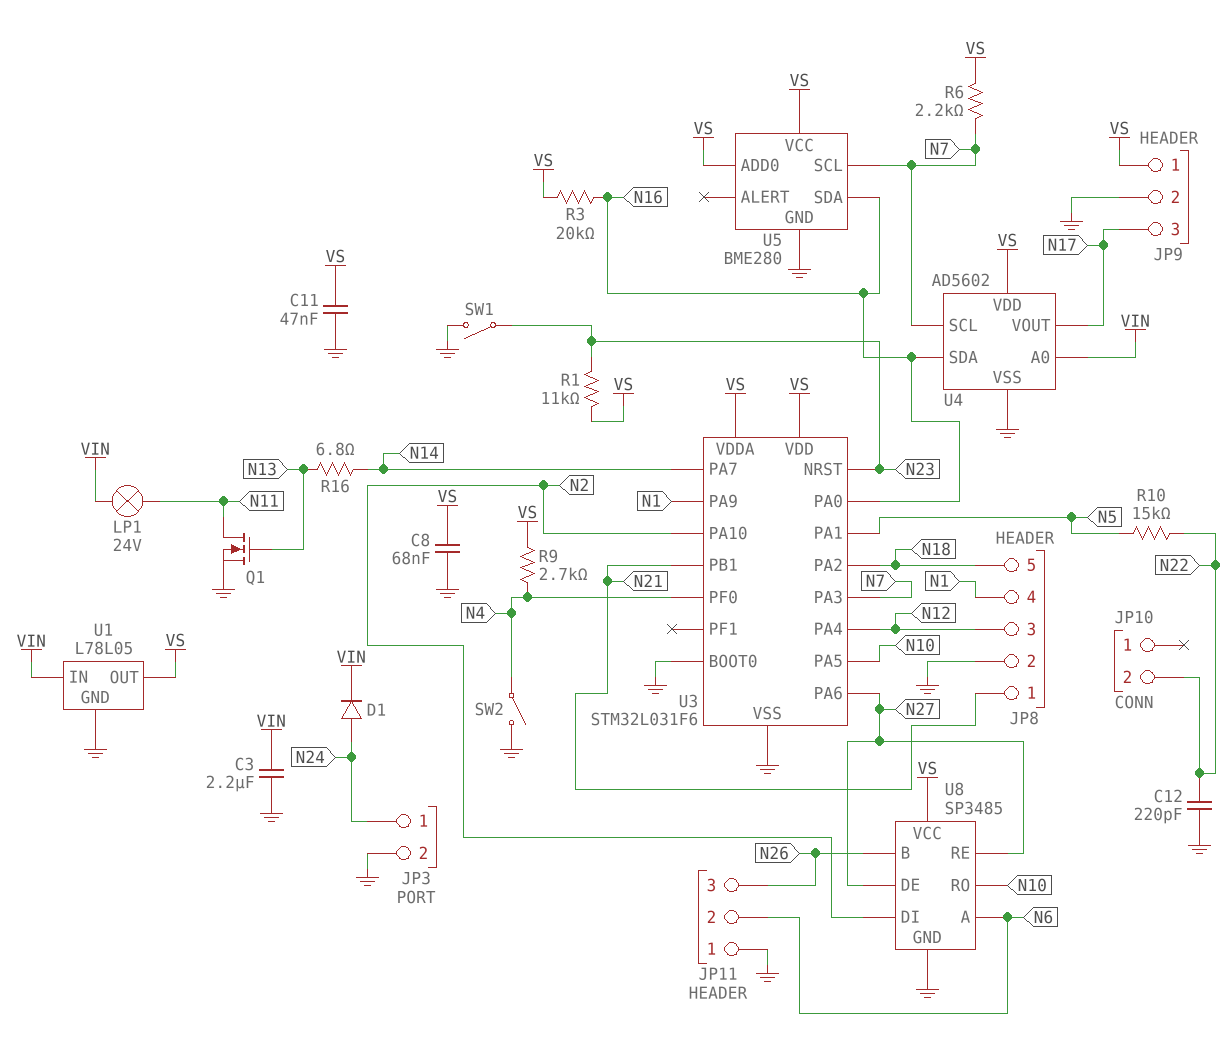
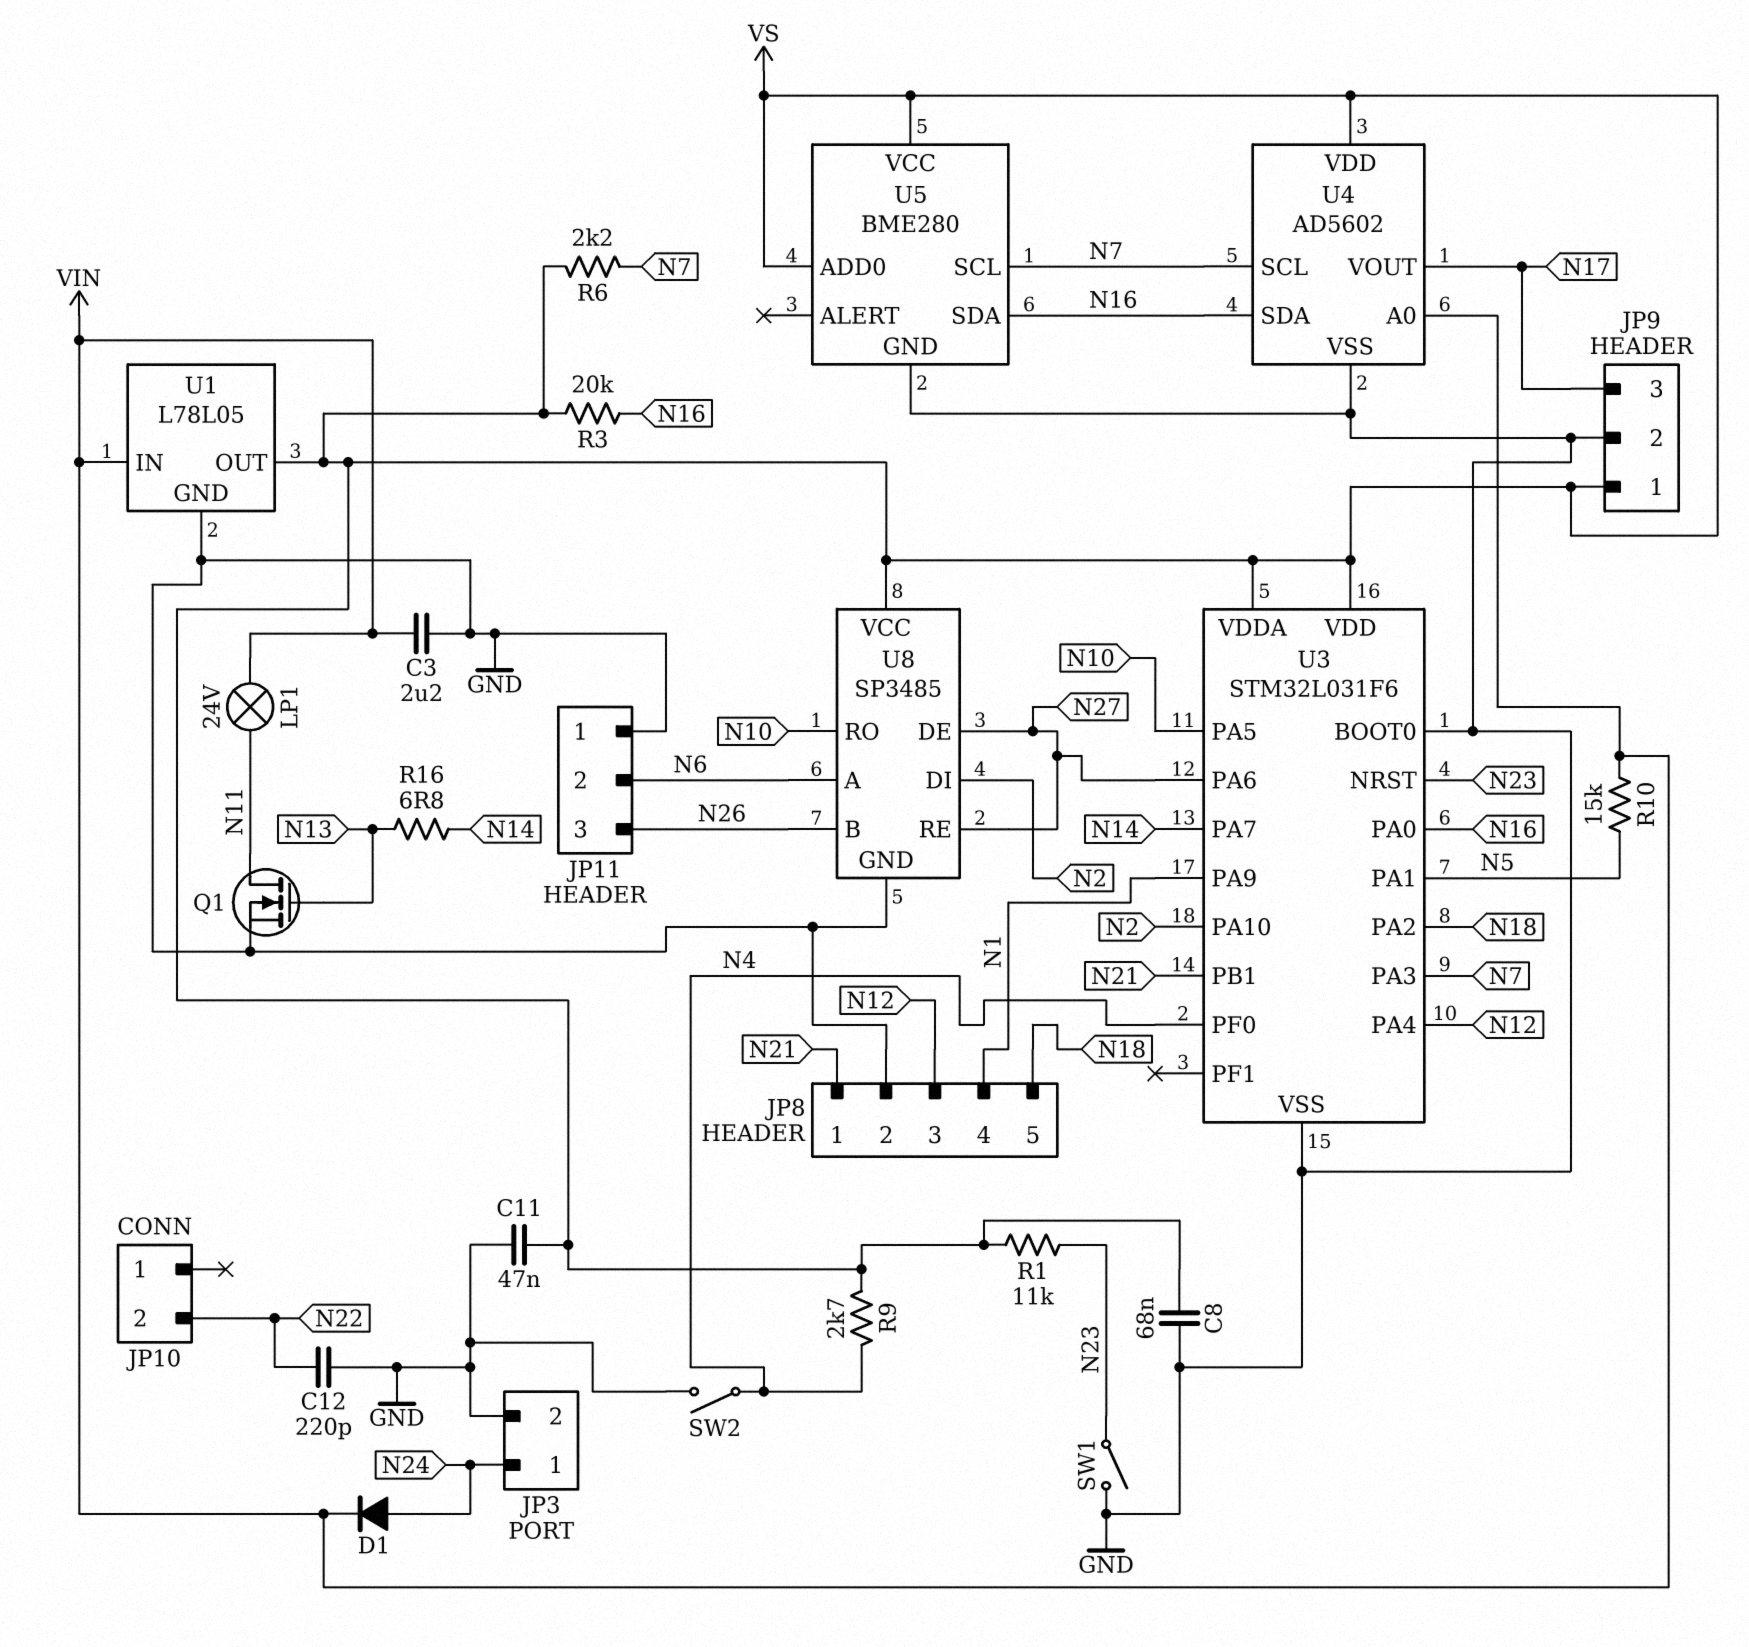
R10: 15k (N5, N22) -> 15k (N5, VIN)

